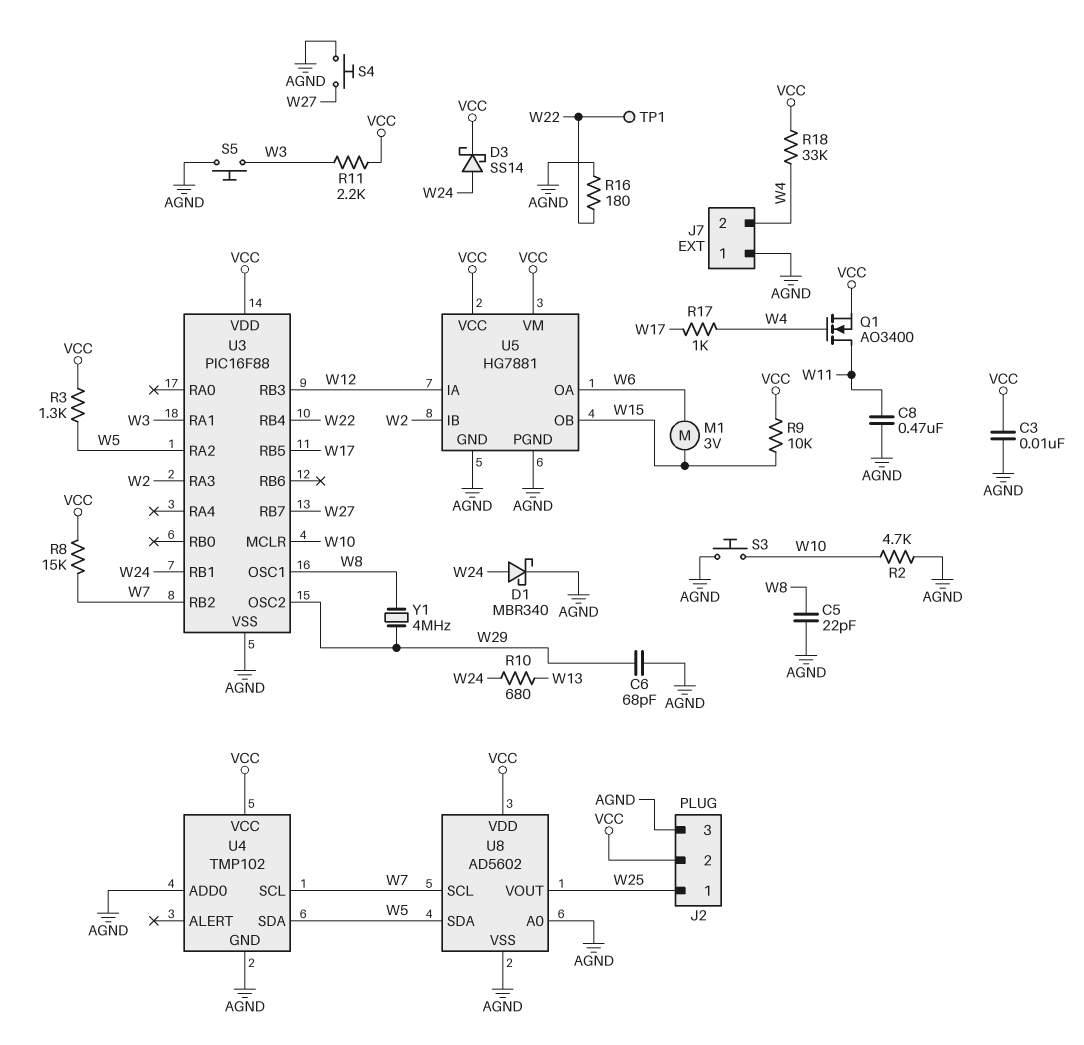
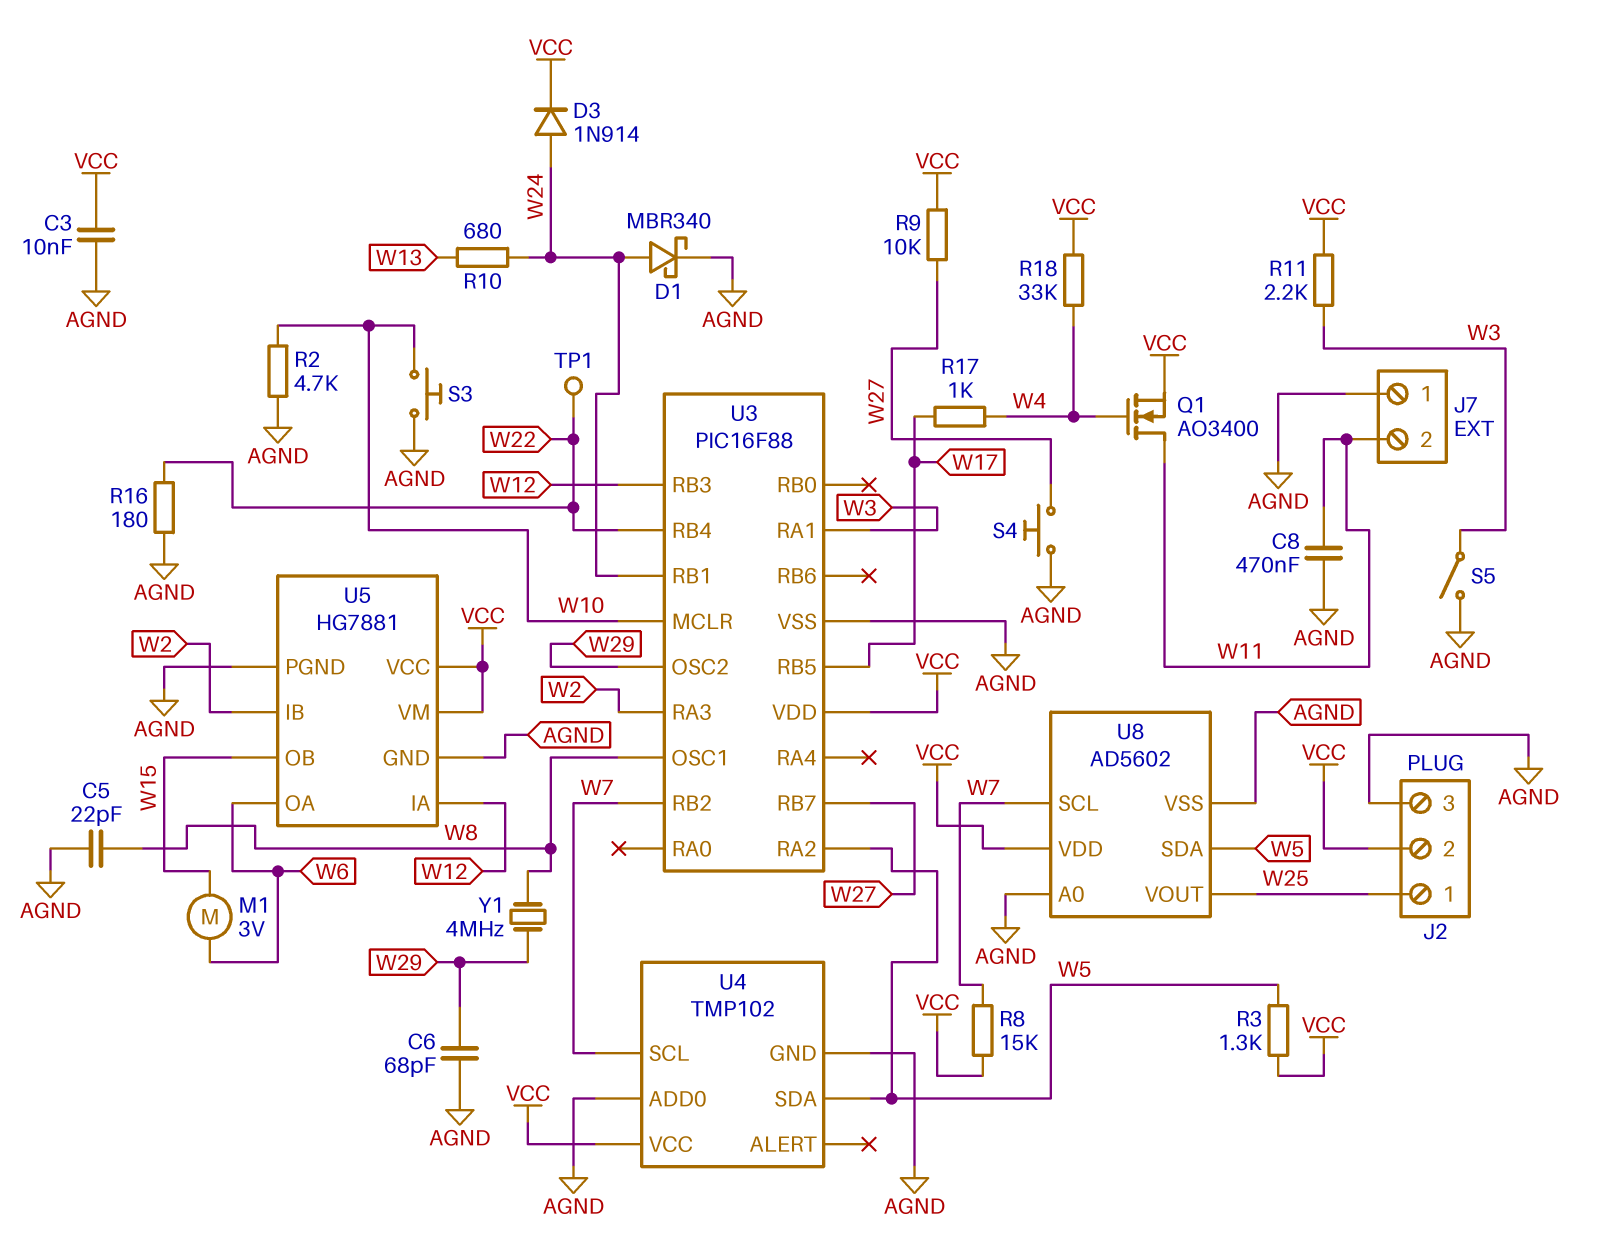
D3: schottky SS14 (A W24, K VCC) -> diode 1N914 (A W24, K VCC)
J7 pin 2: W4 -> W11
R9: 10k (VCC, W15) -> 10k (VCC, W27)
S5: button (AGND, W3) -> switch (AGND, W3)

